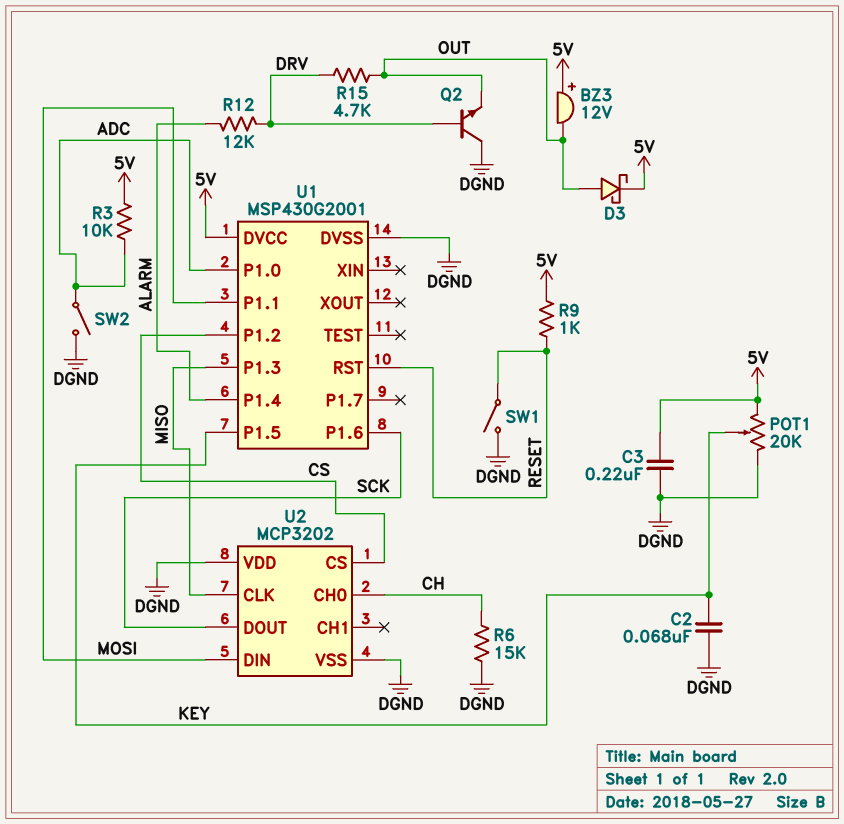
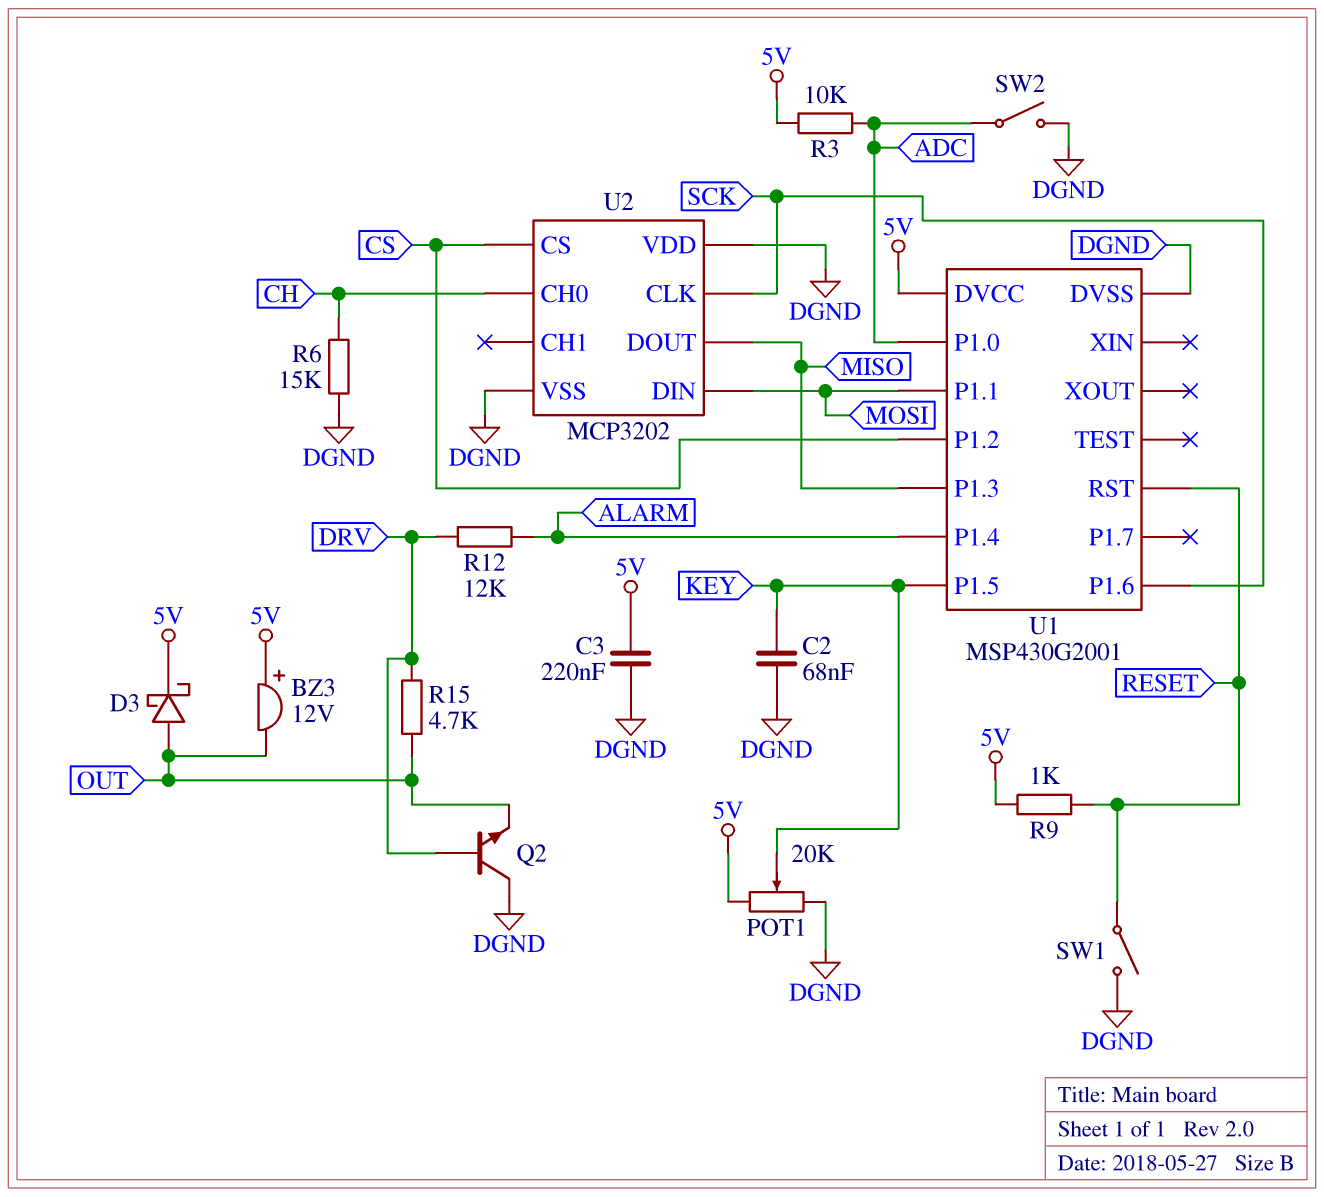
U2 pin CLK: MISO -> SCK
U2 pin DOUT: SCK -> MISO

